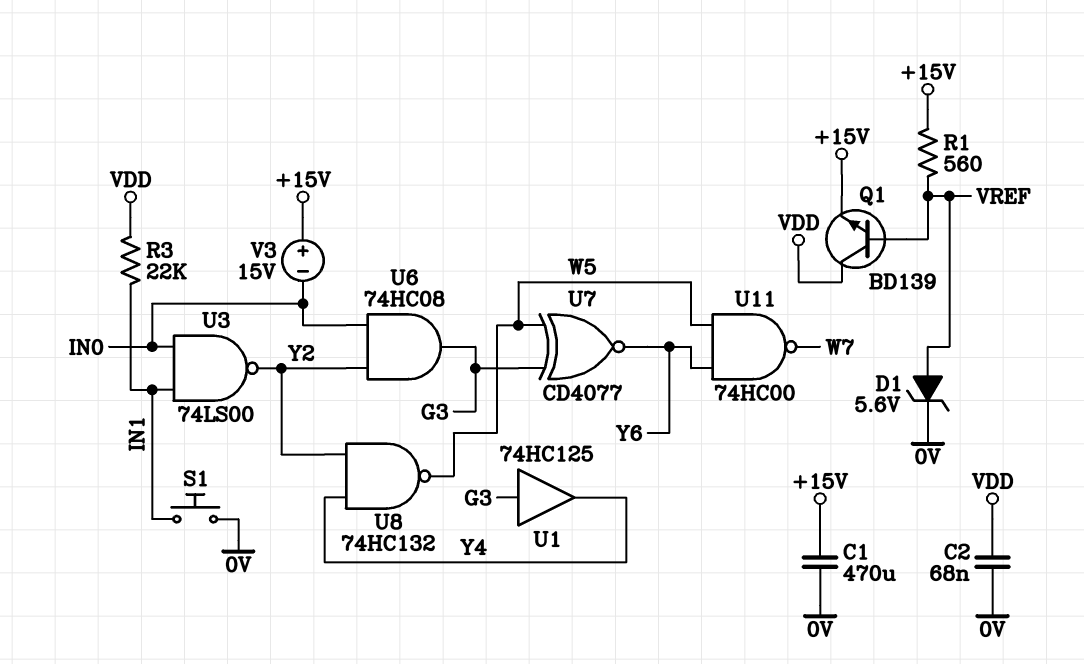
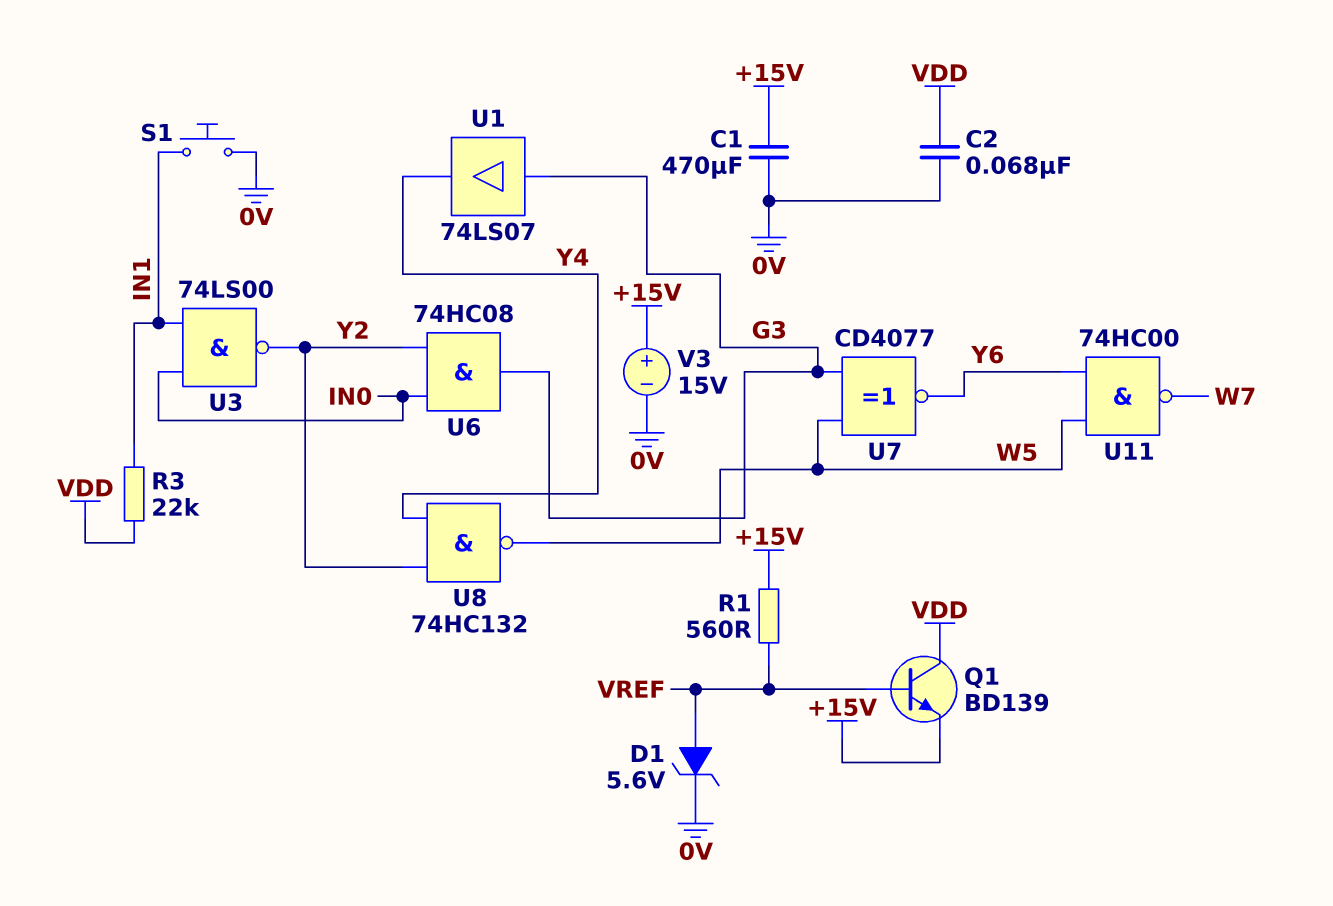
U1: buffer 74HC125 (in G3, out Y4) -> buffer 74LS07 (in G3, out Y4)
V3: 15V (plus +15V, minus IN0) -> 15V (plus +15V, minus 0V)

